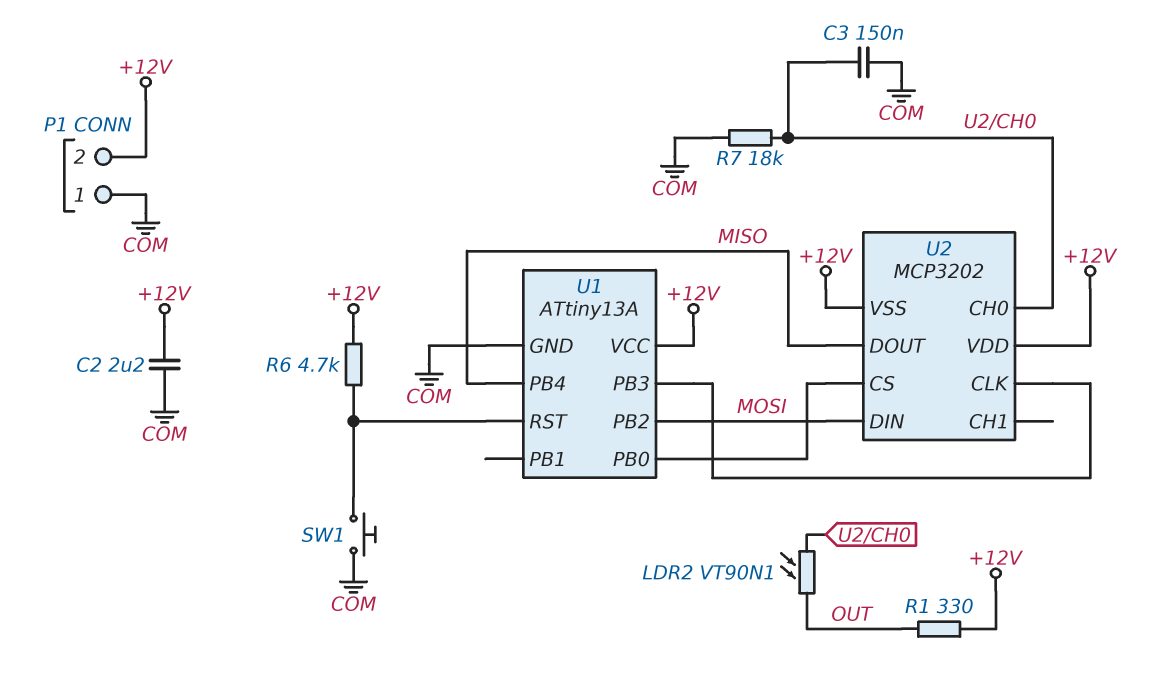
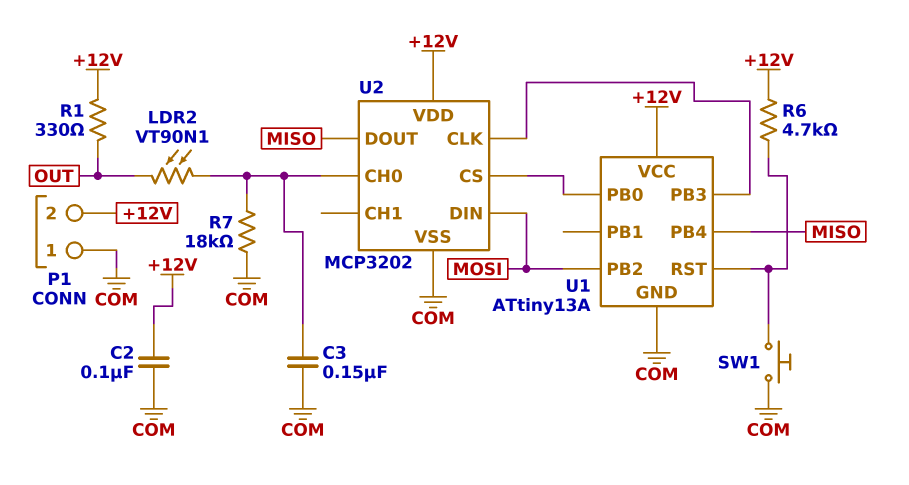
C2: 2.2uF (+12V, COM) -> 100nF (+12V, COM)
U2 pin VSS: +12V -> COM

